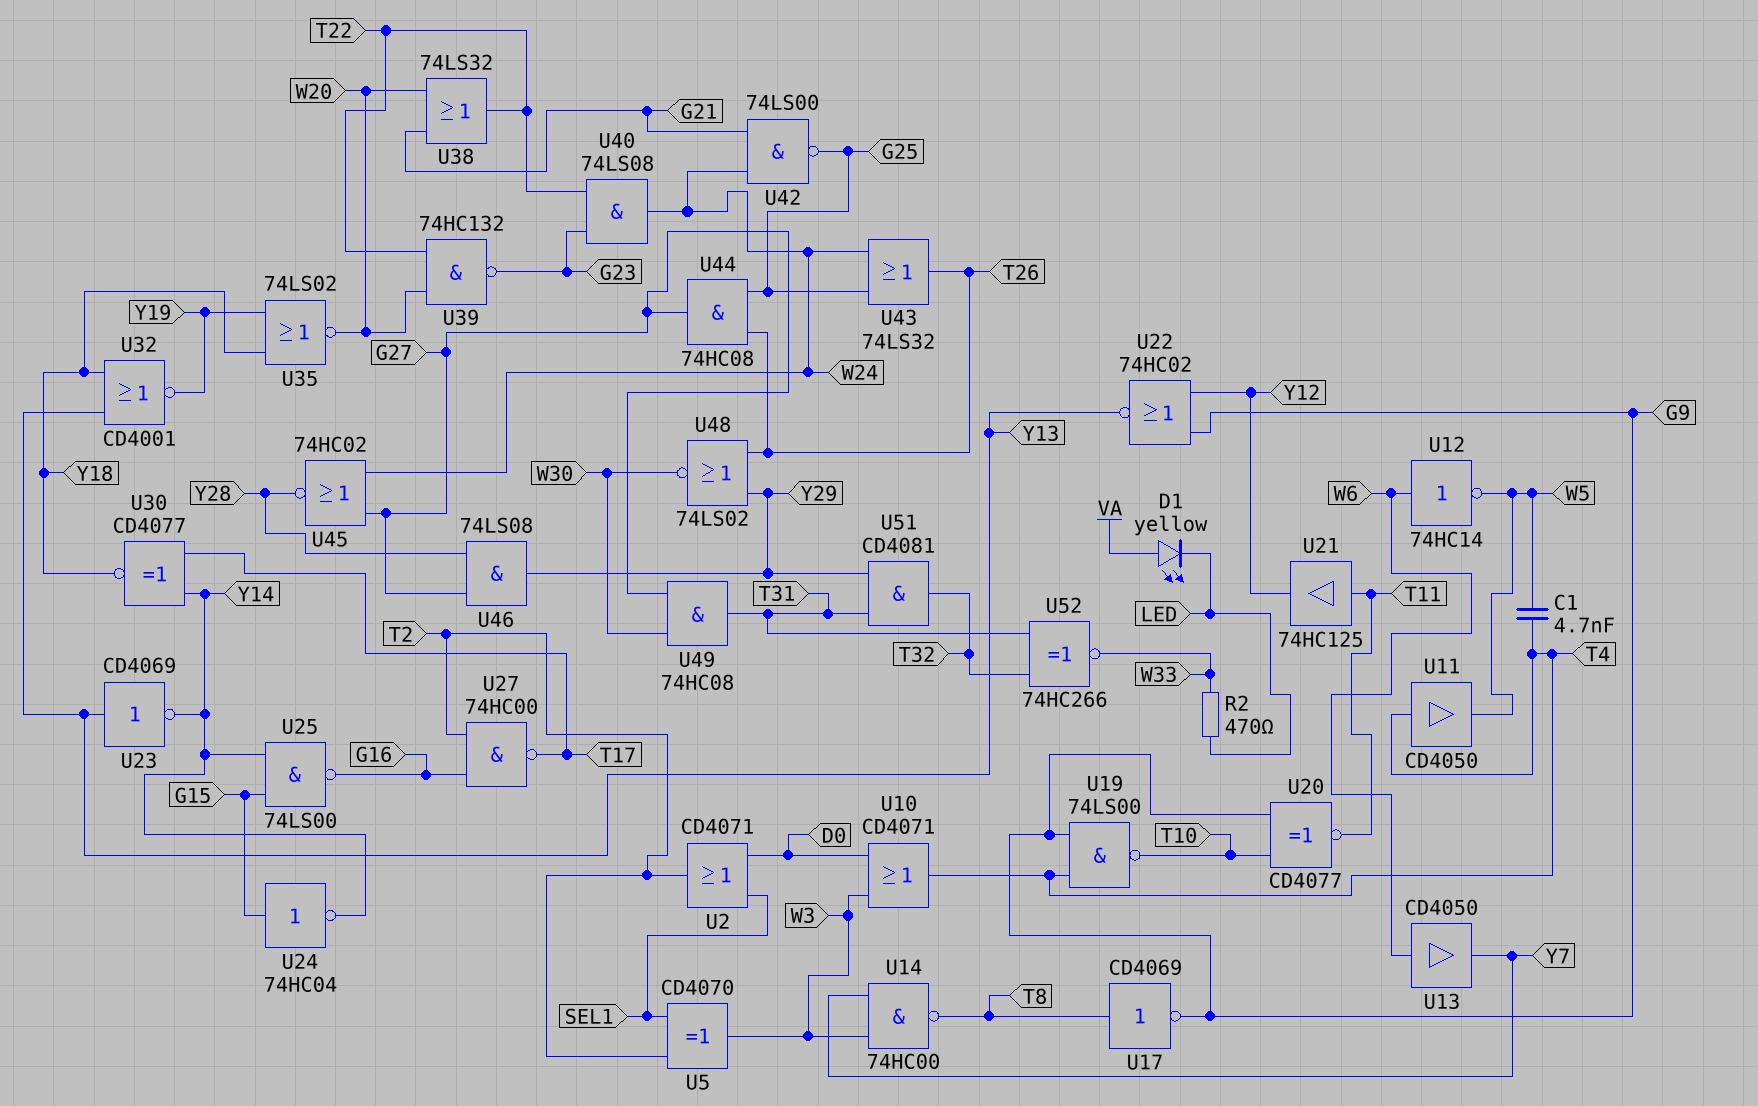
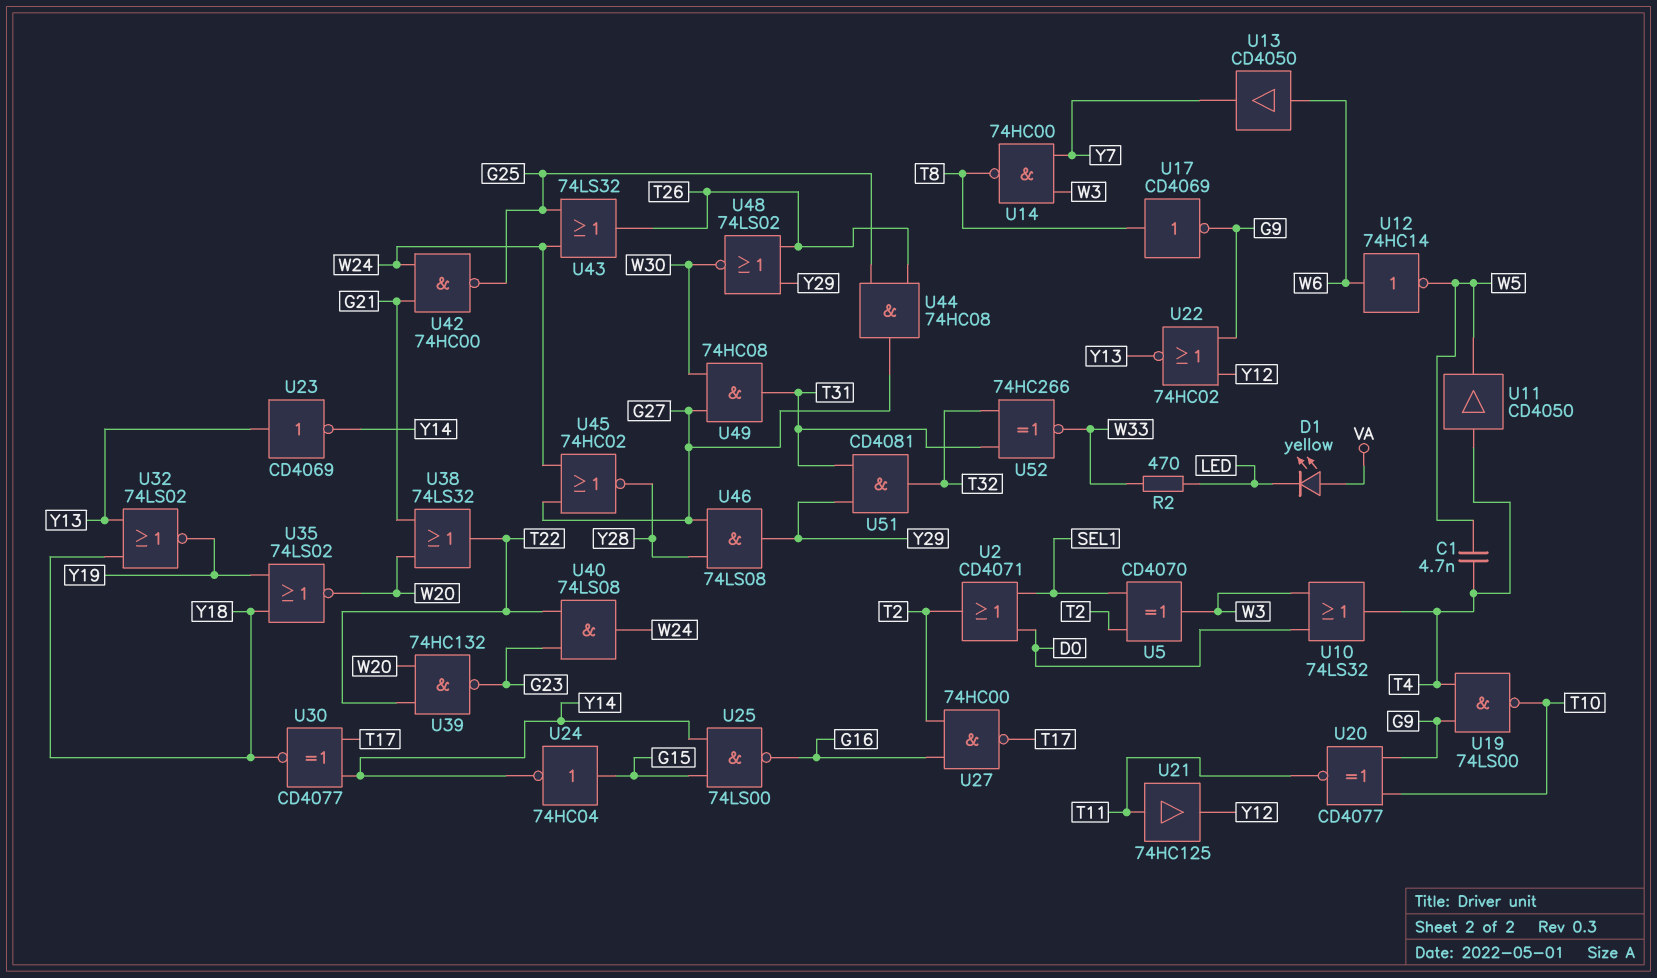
U10: OR CD4071 (in D0, in W3, out T4) -> OR 74LS32 (in D0, in W3, out T4)
U32: NOR CD4001 (in Y13, in Y18, out Y19) -> NOR 74LS02 (in Y13, in Y18, out Y19)
U42: NAND 74LS00 (in G21, in W24, out G25) -> NAND 74HC00 (in G21, in W24, out G25)

